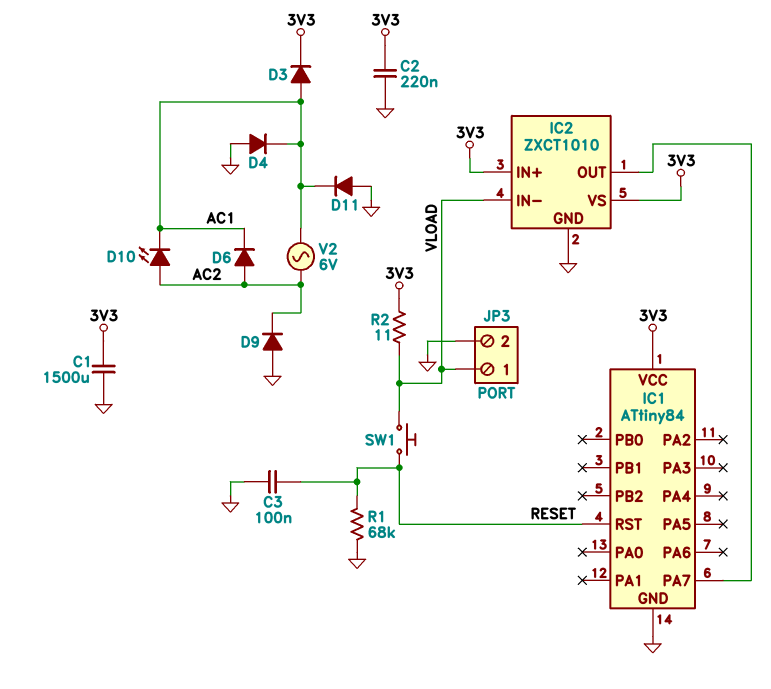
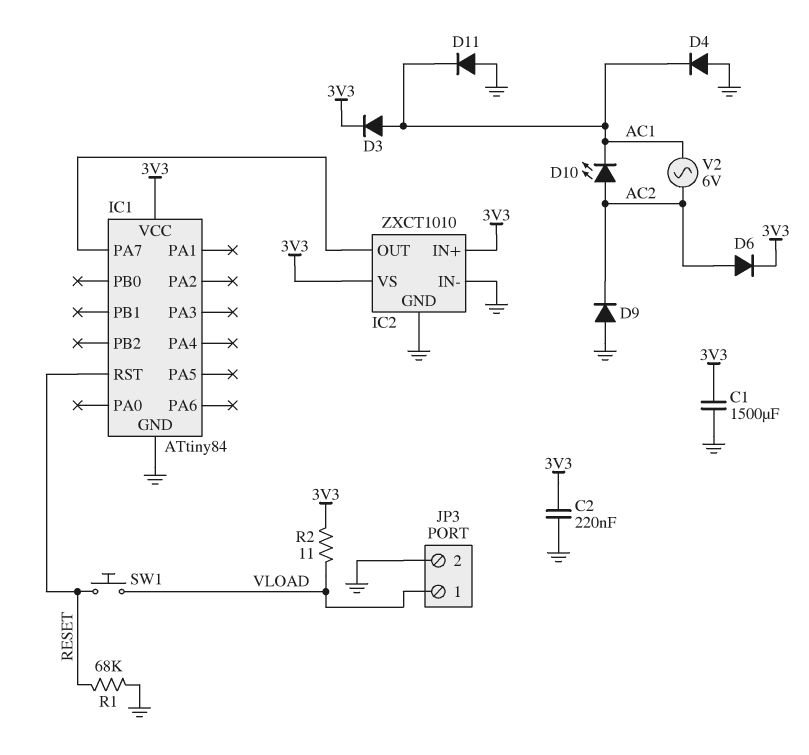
C3: 100nF (GND, RESET) -> none
D6: diode (A AC2, K AC1) -> diode (A AC2, K 3V3)
IC2 pin IN-: VLOAD -> GND

